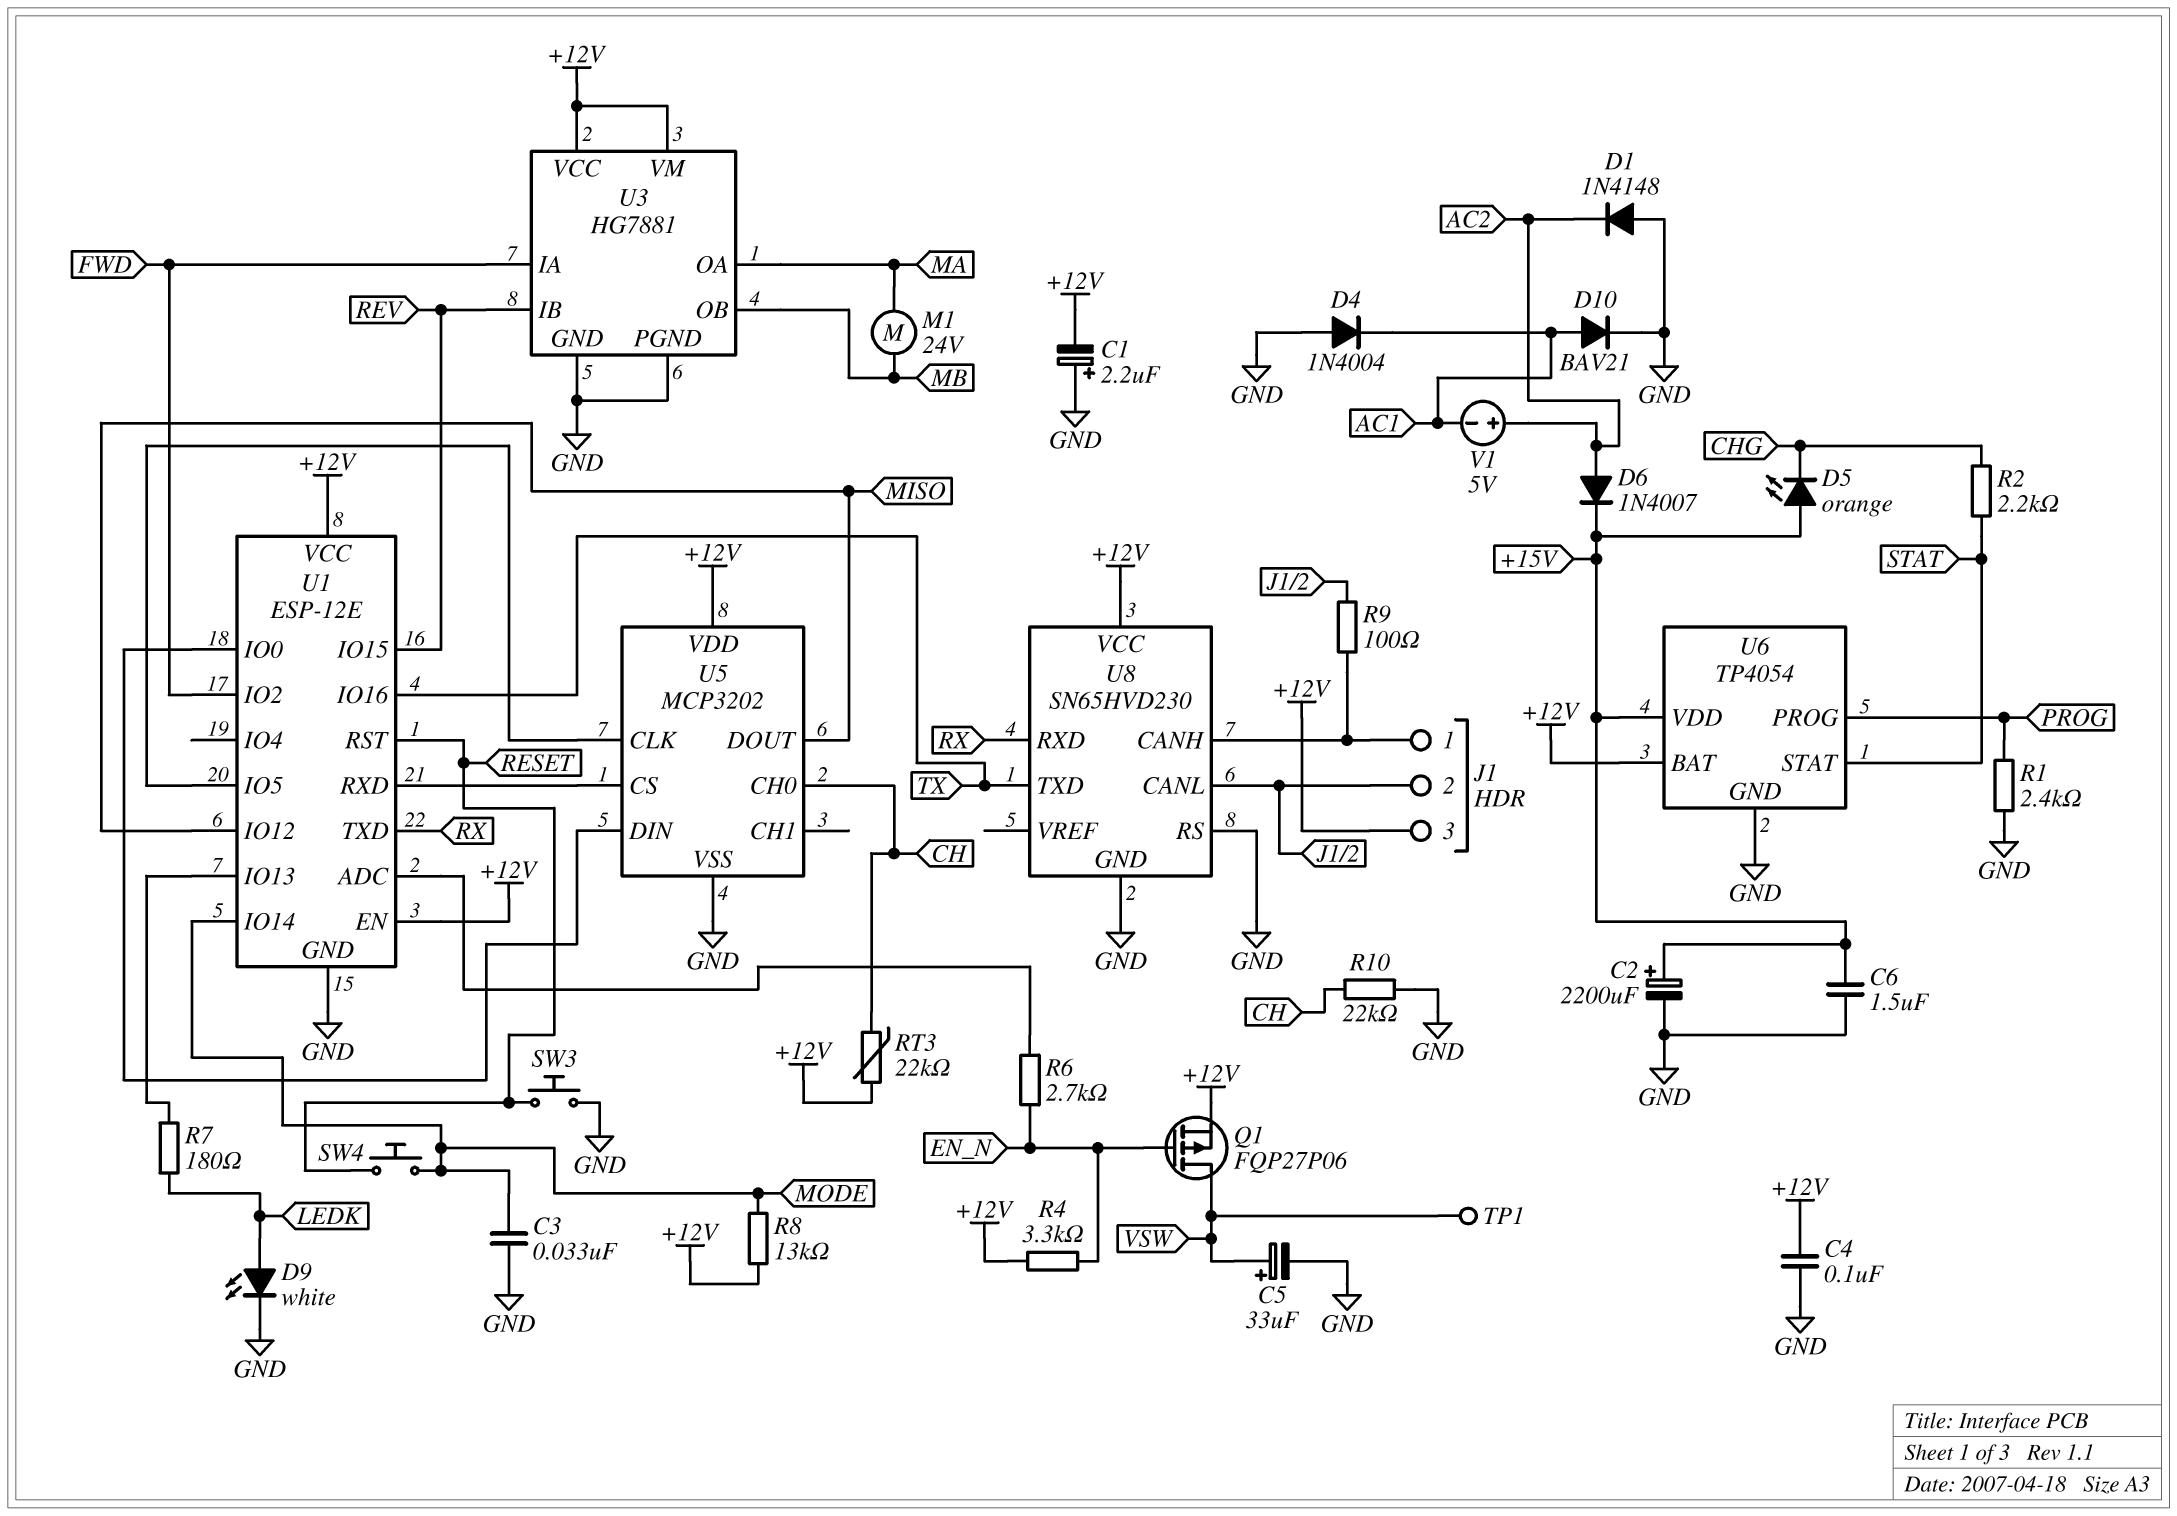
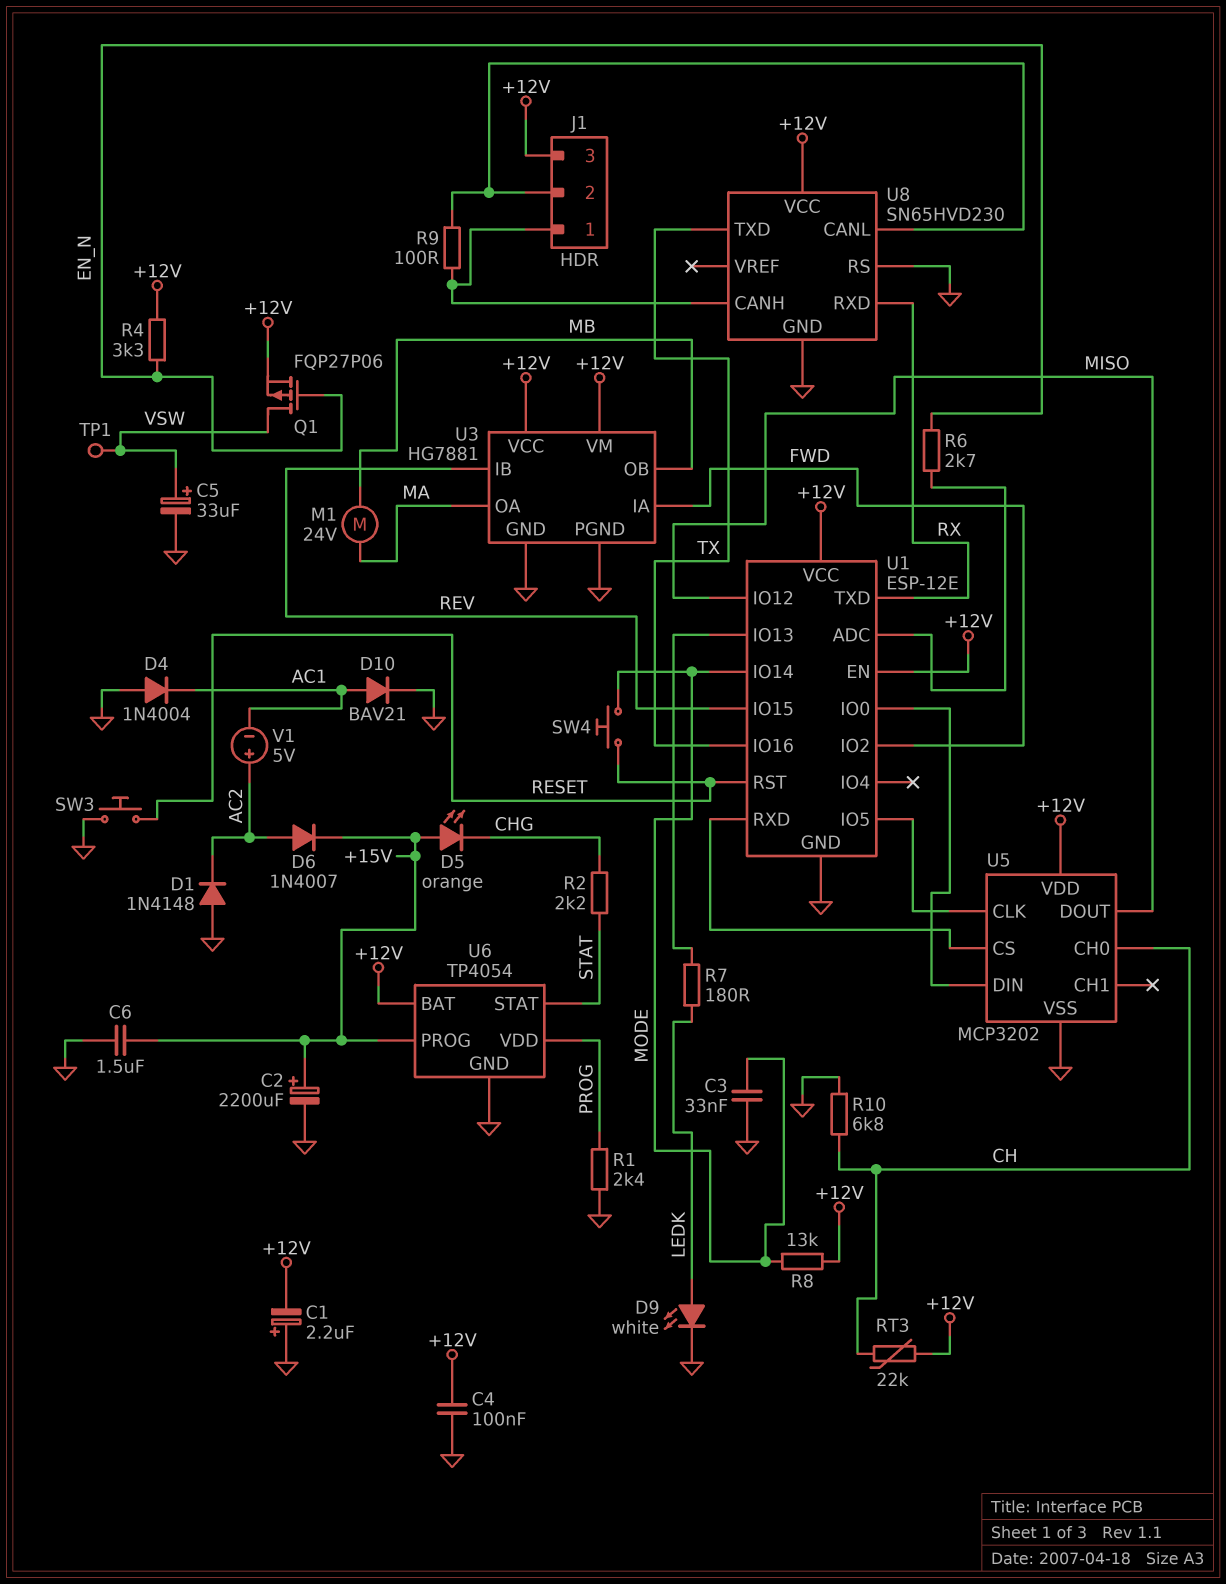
R10: 22k (CH, GND) -> 6.8k (CH, GND)
U6 pin PROG: PROG -> +15V
U6 pin VDD: +15V -> PROG

